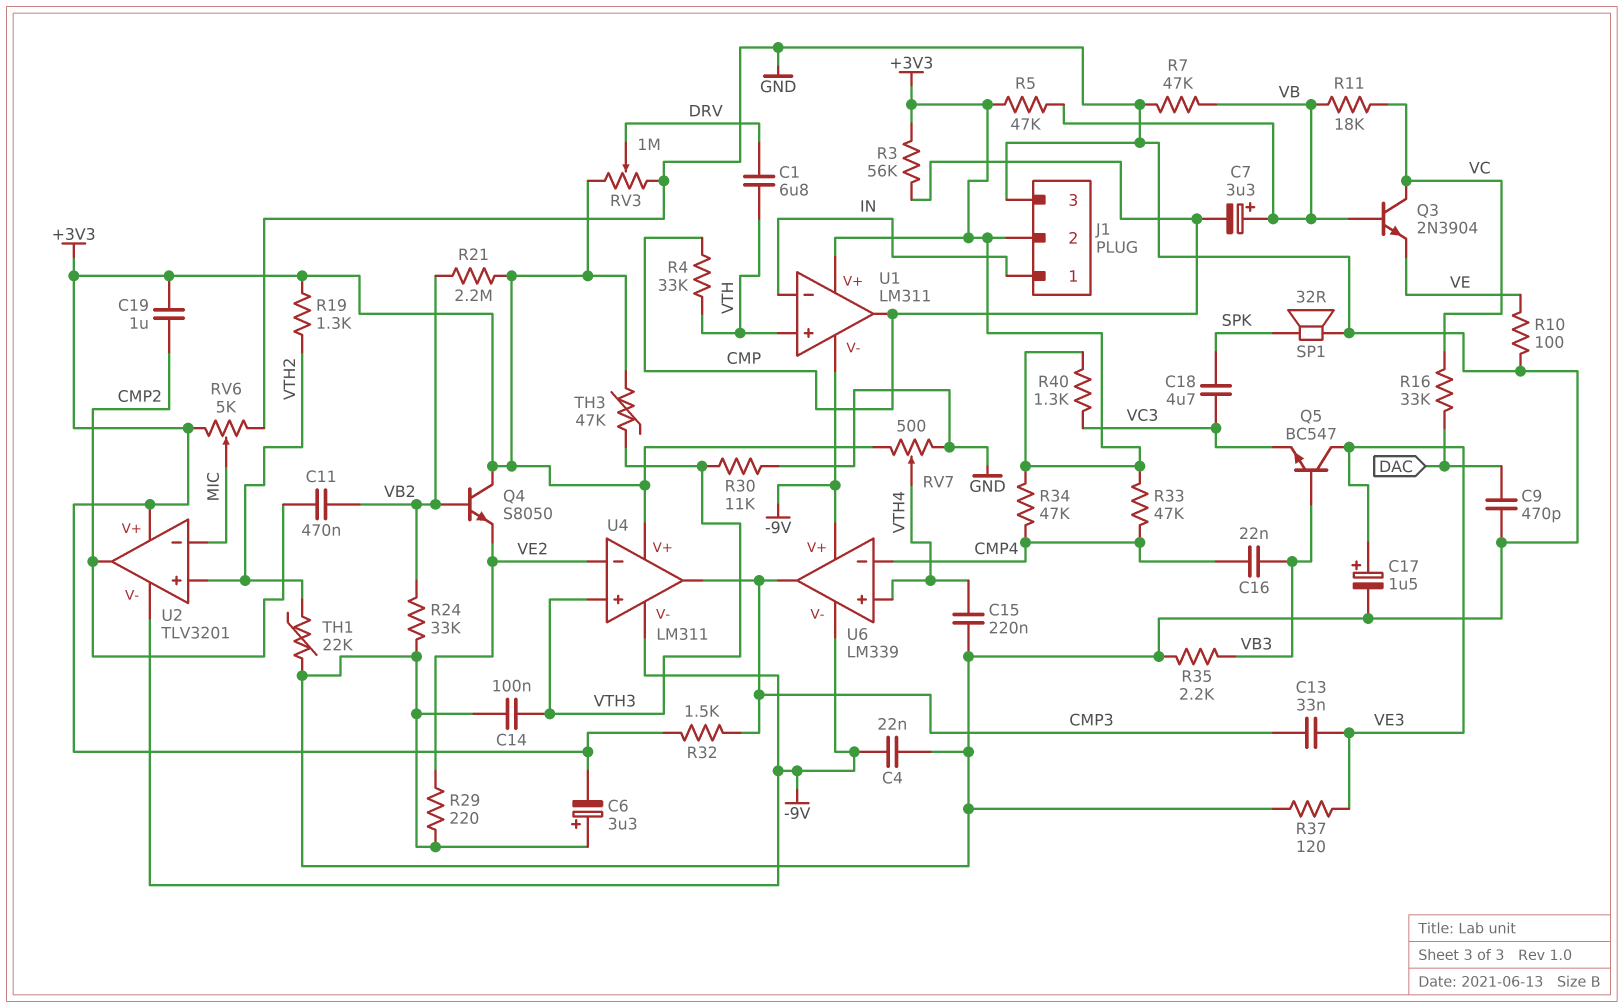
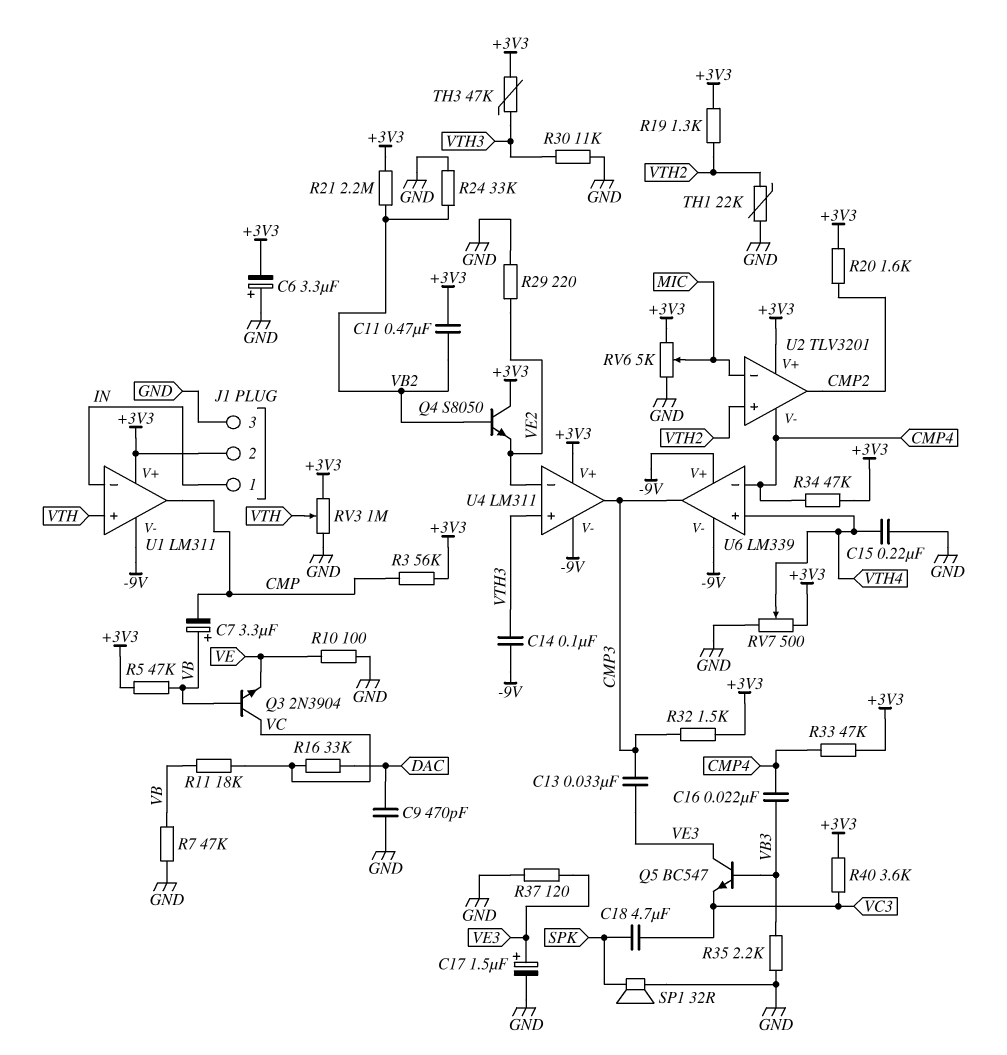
C1: 6.8uF (DRV, VTH) -> none
C4: 22nF (-9V, GND) -> none
C11: 470nF (CMP2, VB2) -> 470nF (+3V3, VB2)
C14: 100nF (GND, VTH3) -> 100nF (-9V, VTH3)
C19: 1uF (+3V3, CMP2) -> none
R4: 33k (CMP, VTH) -> none
R20: none -> 1.6k (+3V3, CMP2)
R40: 1.3k (+3V3, VC3) -> 3.6k (+3V3, VC3)
RV3: 1M (+3V3, GND, wiper DRV) -> 1M (+3V3, GND, wiper VTH)
U2 pin V-: -9V -> CMP4

